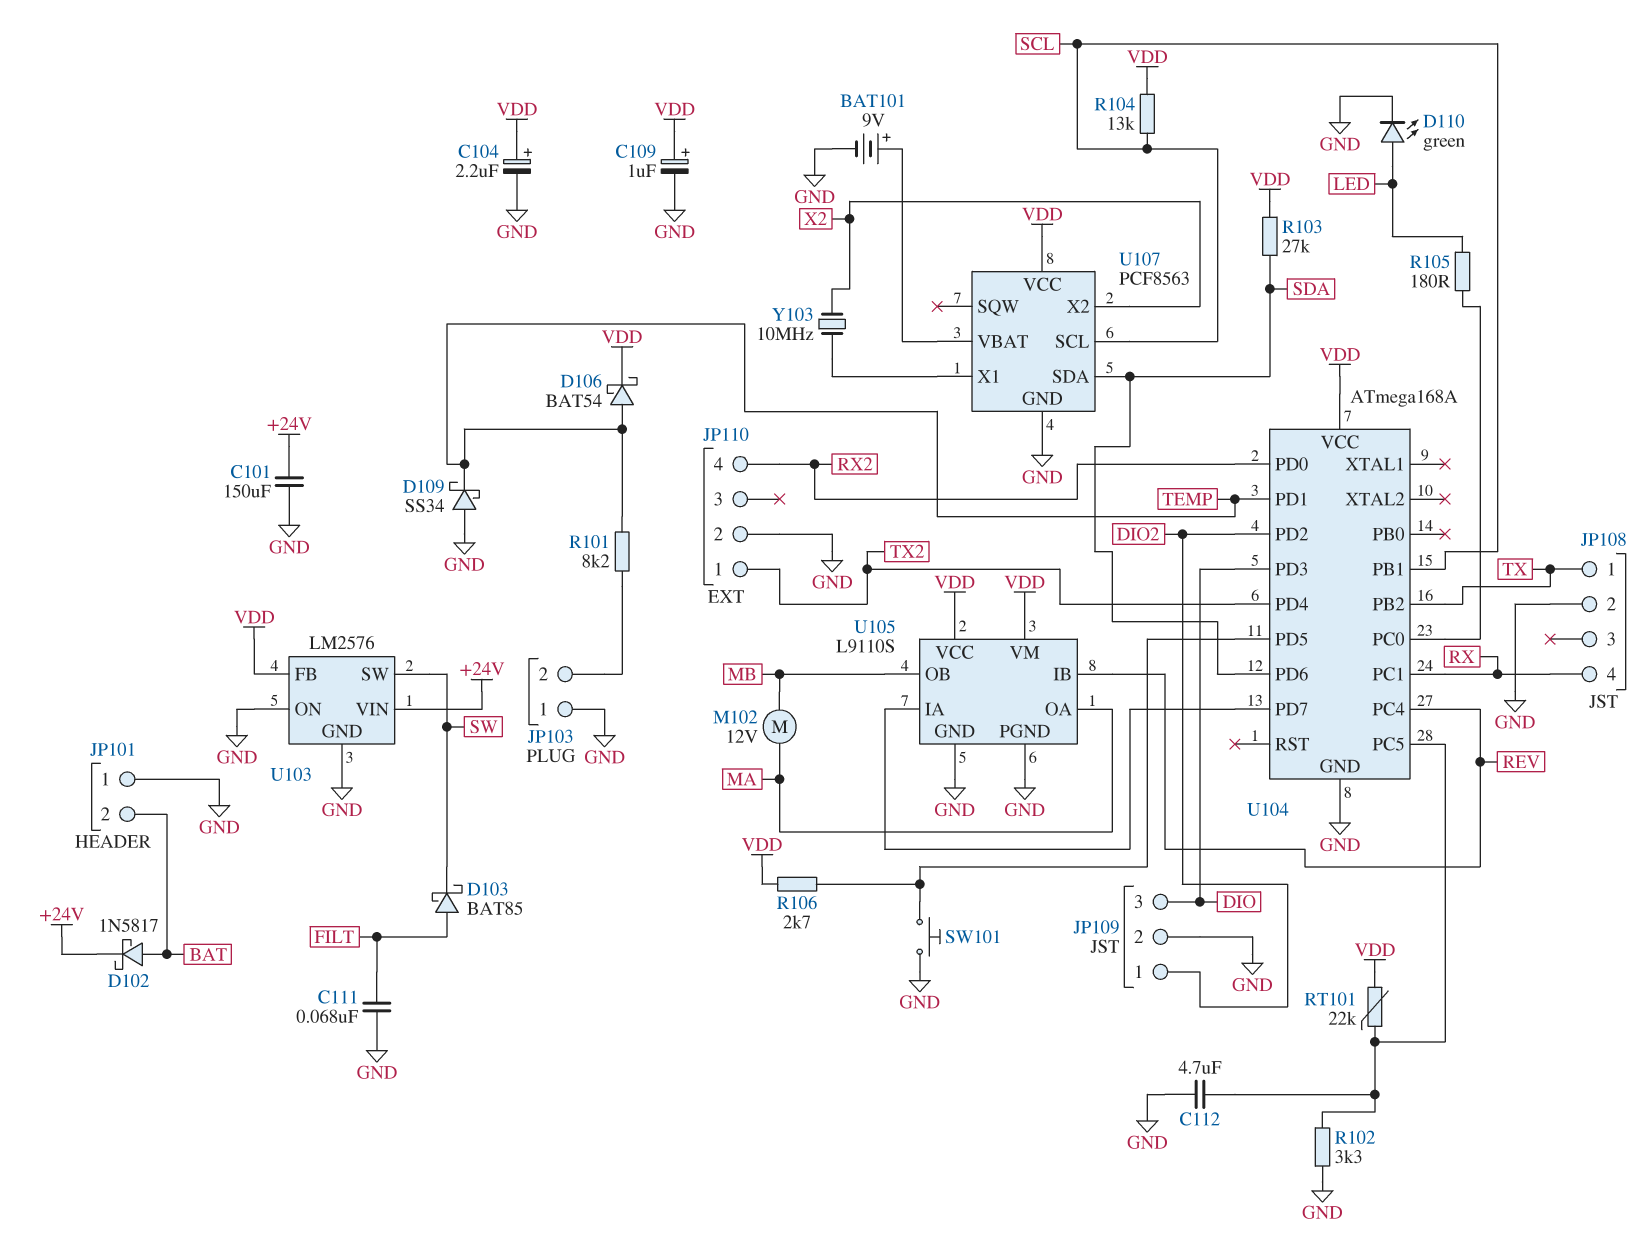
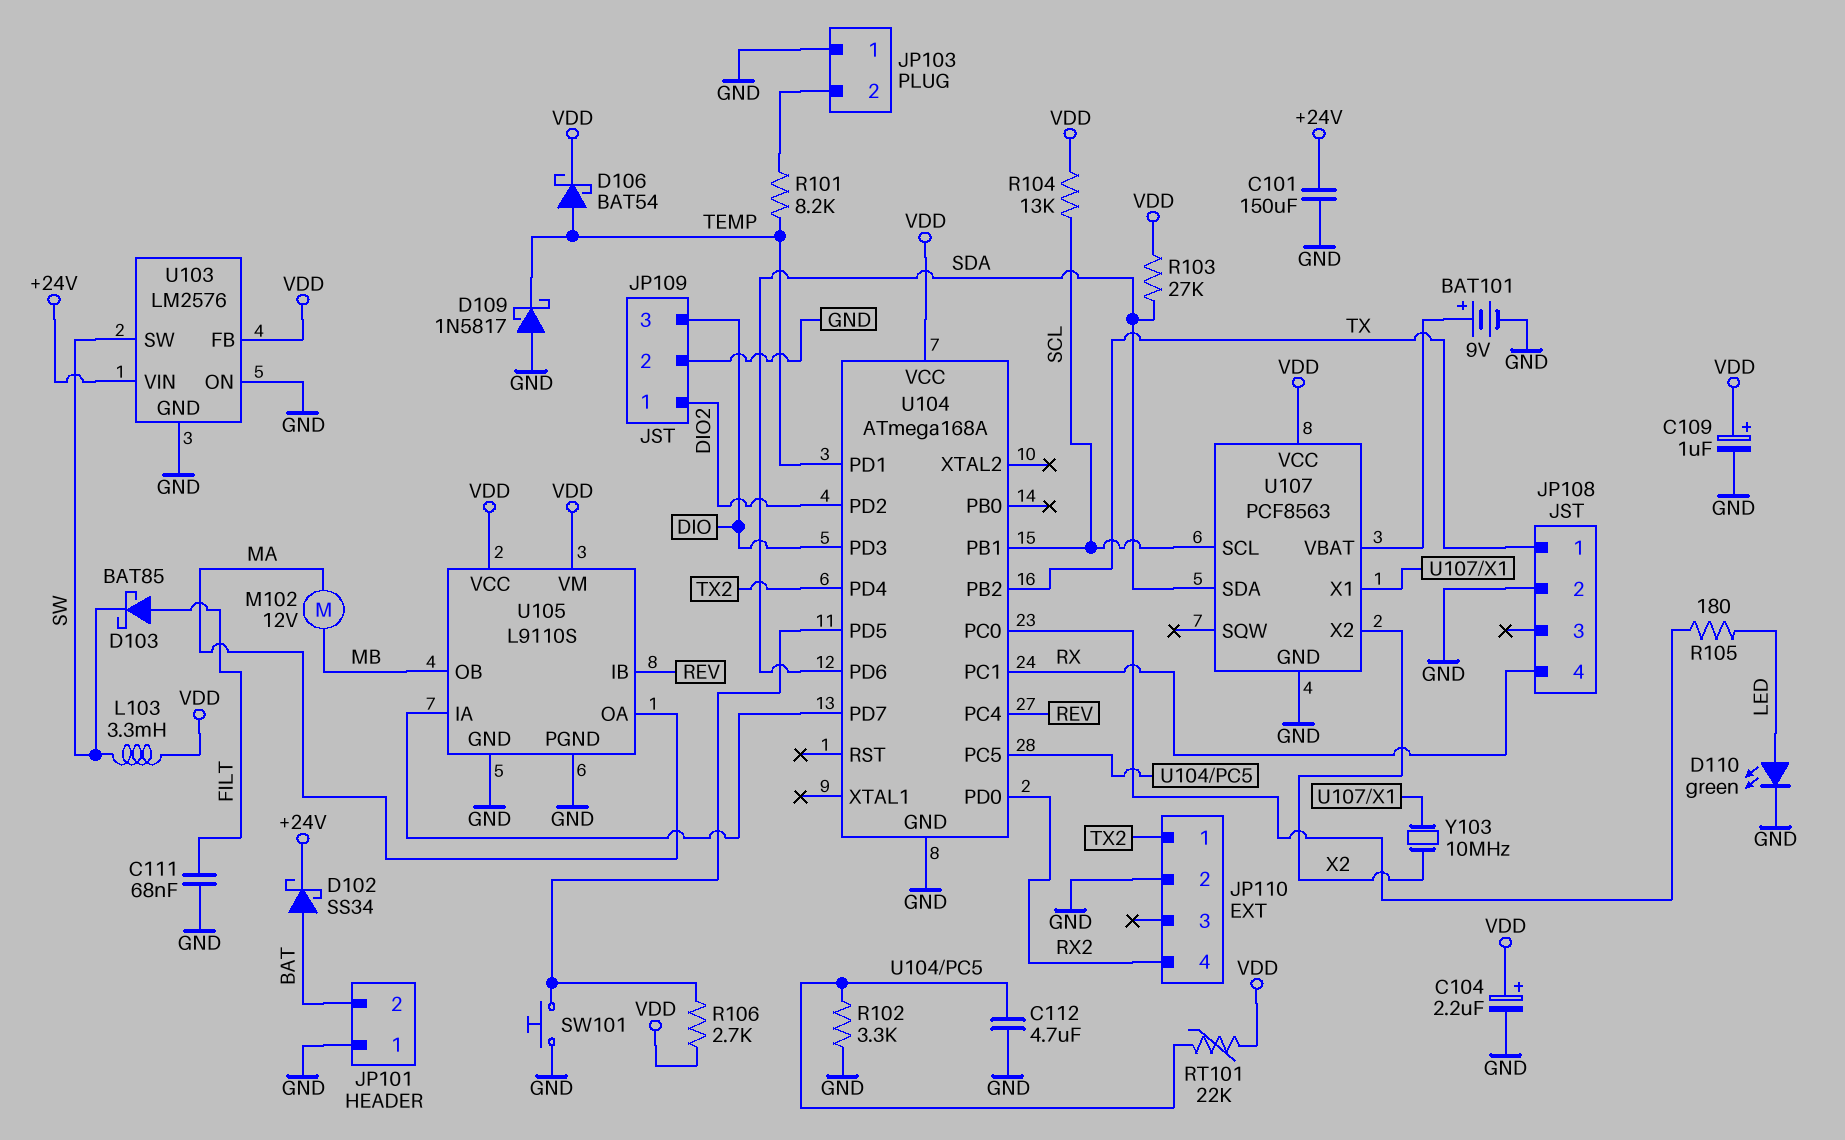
D102: schottky 1N5817 (A BAT, K +24V) -> schottky SS34 (A BAT, K +24V)
D109: schottky SS34 (A GND, K TEMP) -> schottky 1N5817 (A GND, K TEMP)
L103: none -> 3.3mH (SW, VDD)

